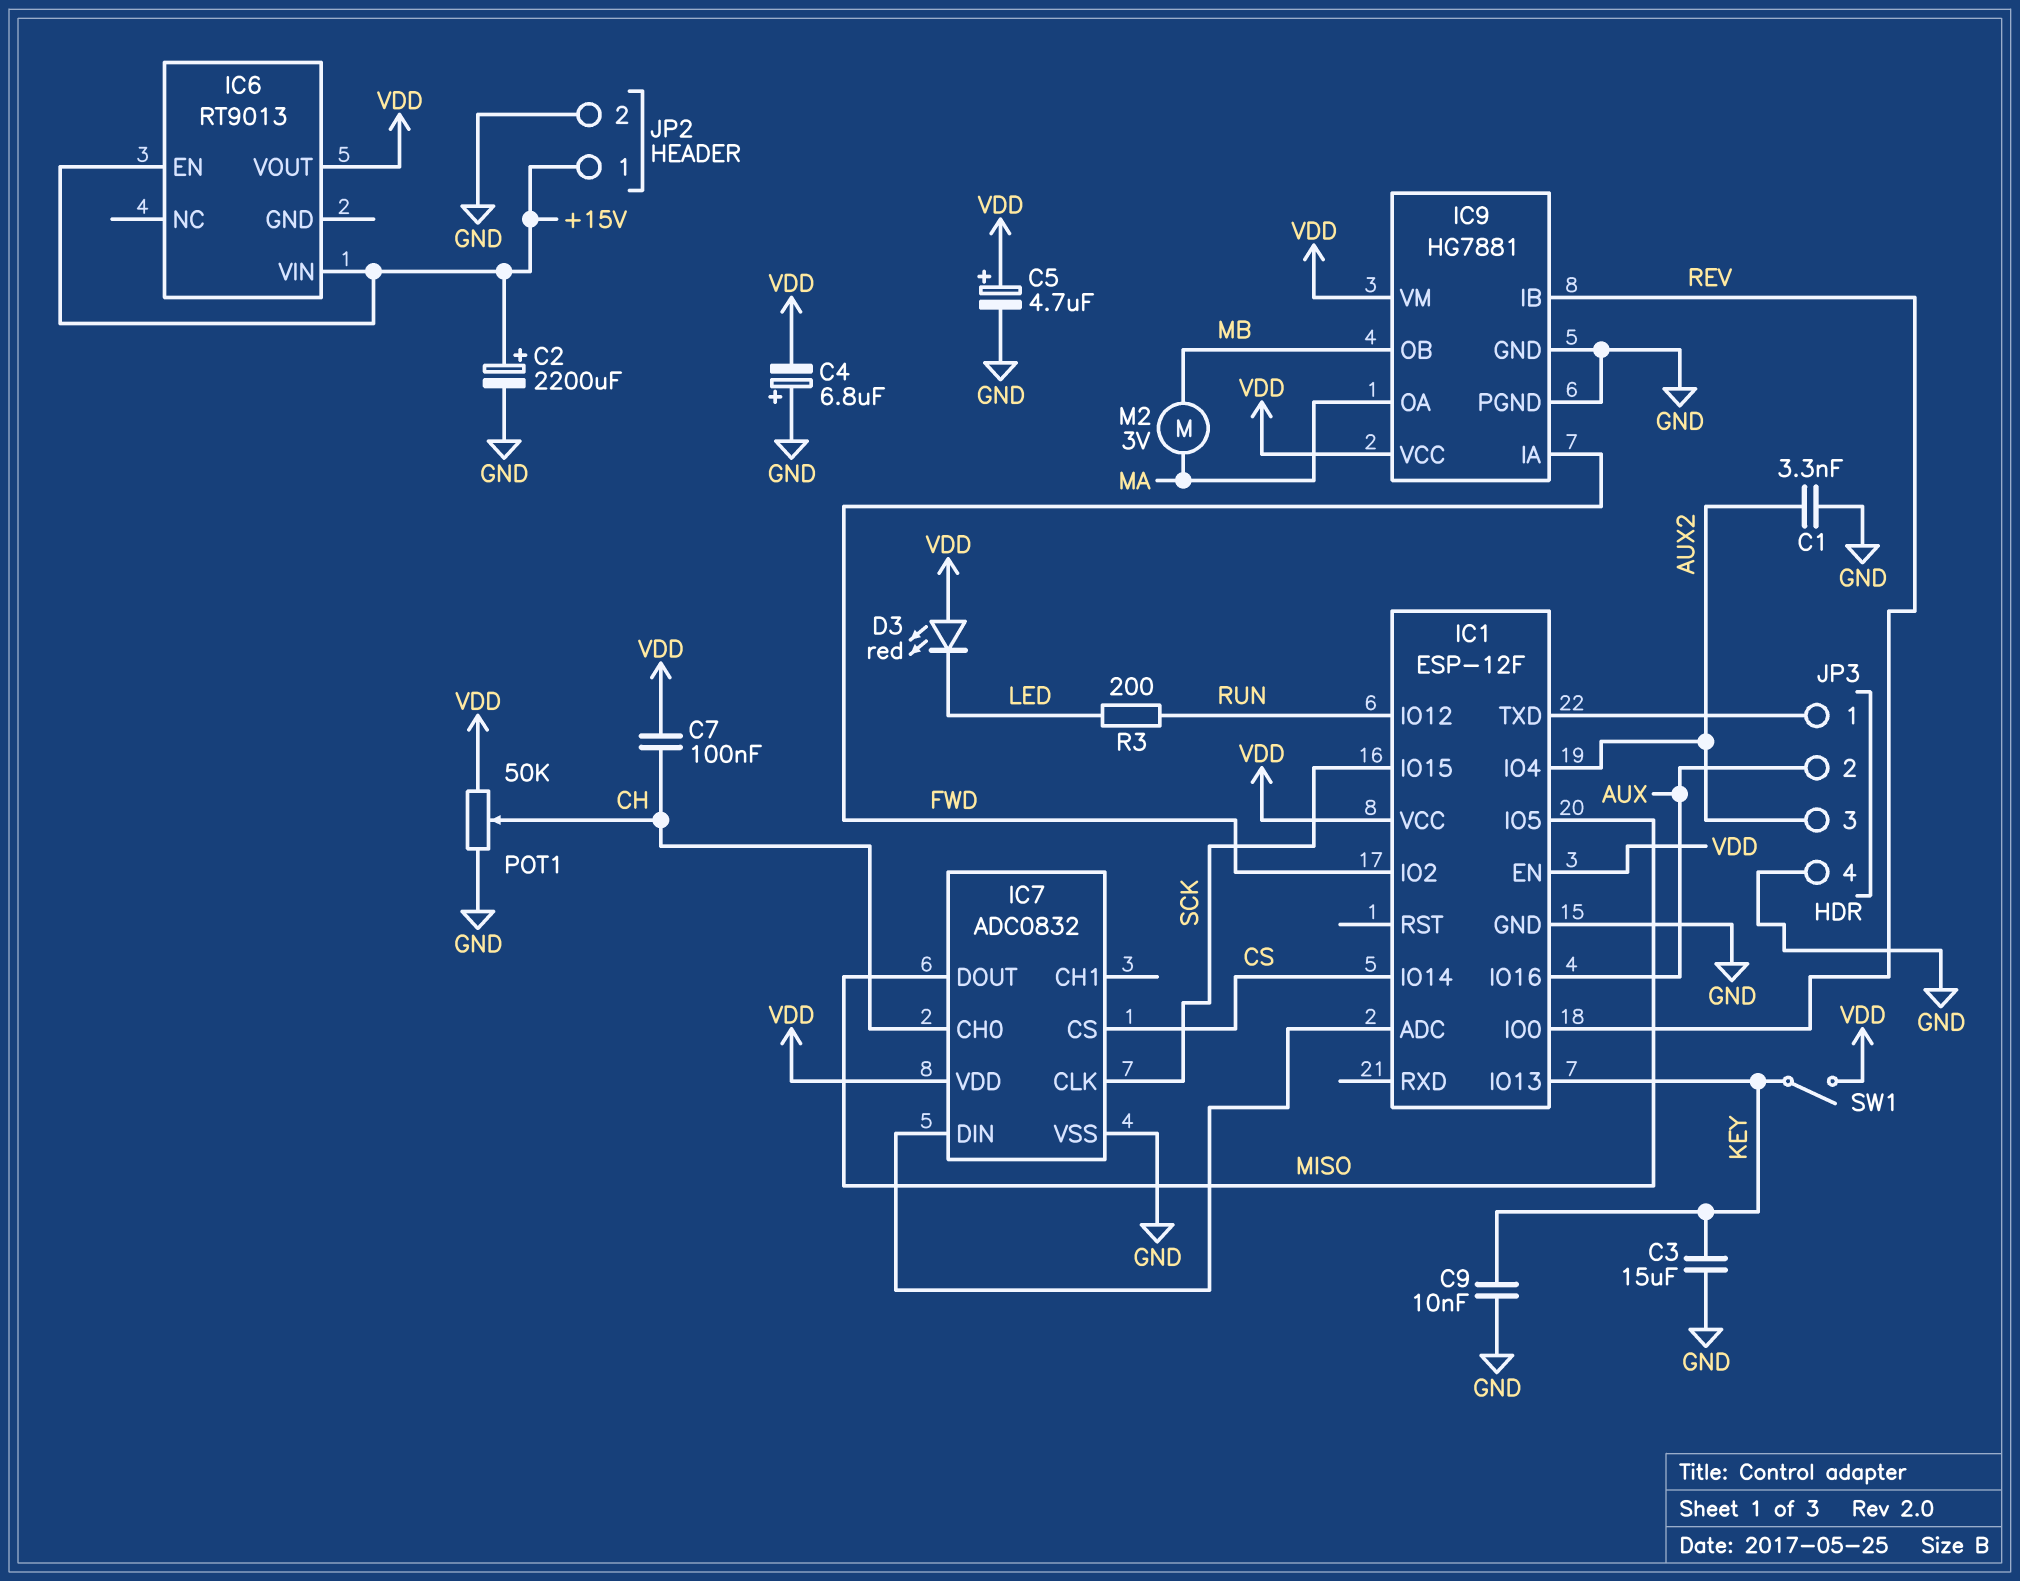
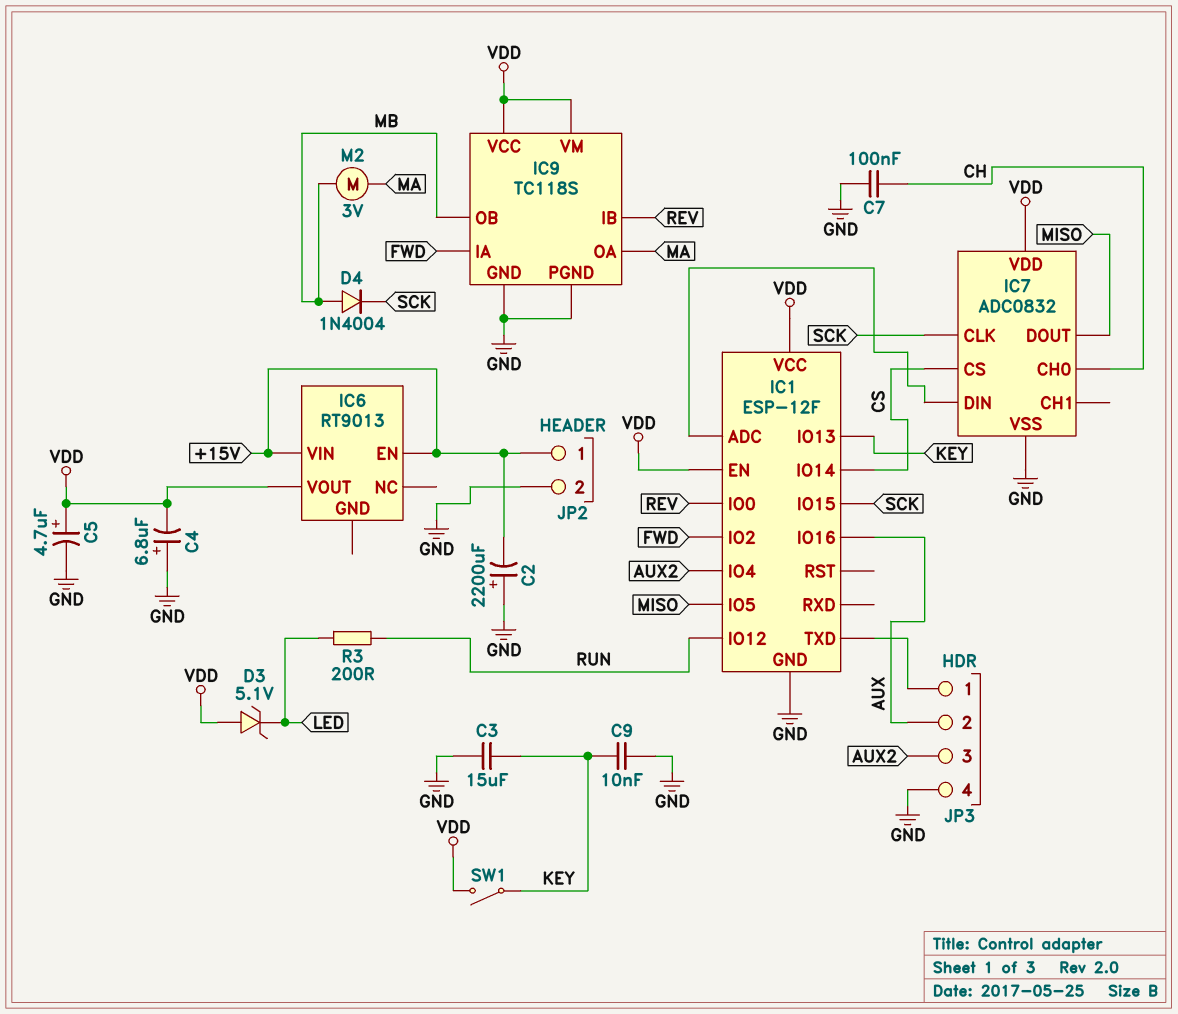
C1: 3.3nF (AUX2, GND) -> none
C2: 2200uF (plus +15V, minus GND) -> 2200uF (plus GND, minus +15V)
C7: 100nF (CH, VDD) -> 100nF (CH, GND)
D3: LED red (A VDD, K LED) -> zener 5.1V (A VDD, K LED)
D4: none -> diode 1N4004 (A MB, K SCK)
IC9: HG7881 -> TC118S
POT1: 50k (GND, VDD, wiper CH) -> none

